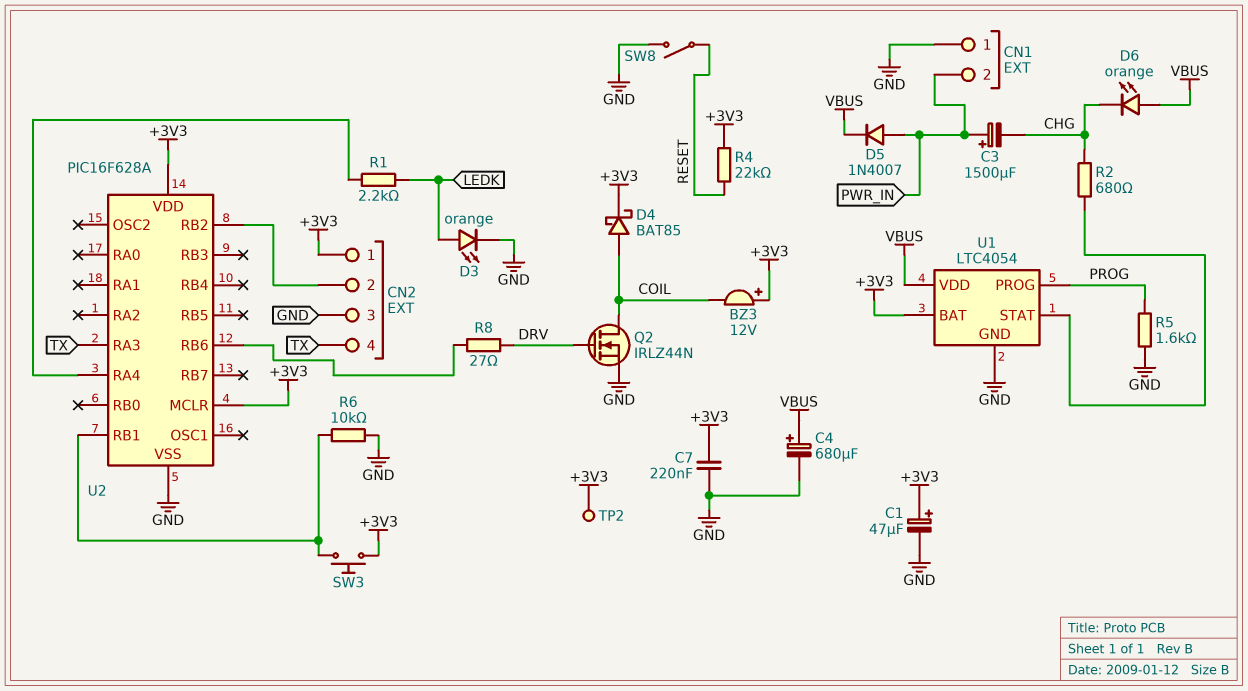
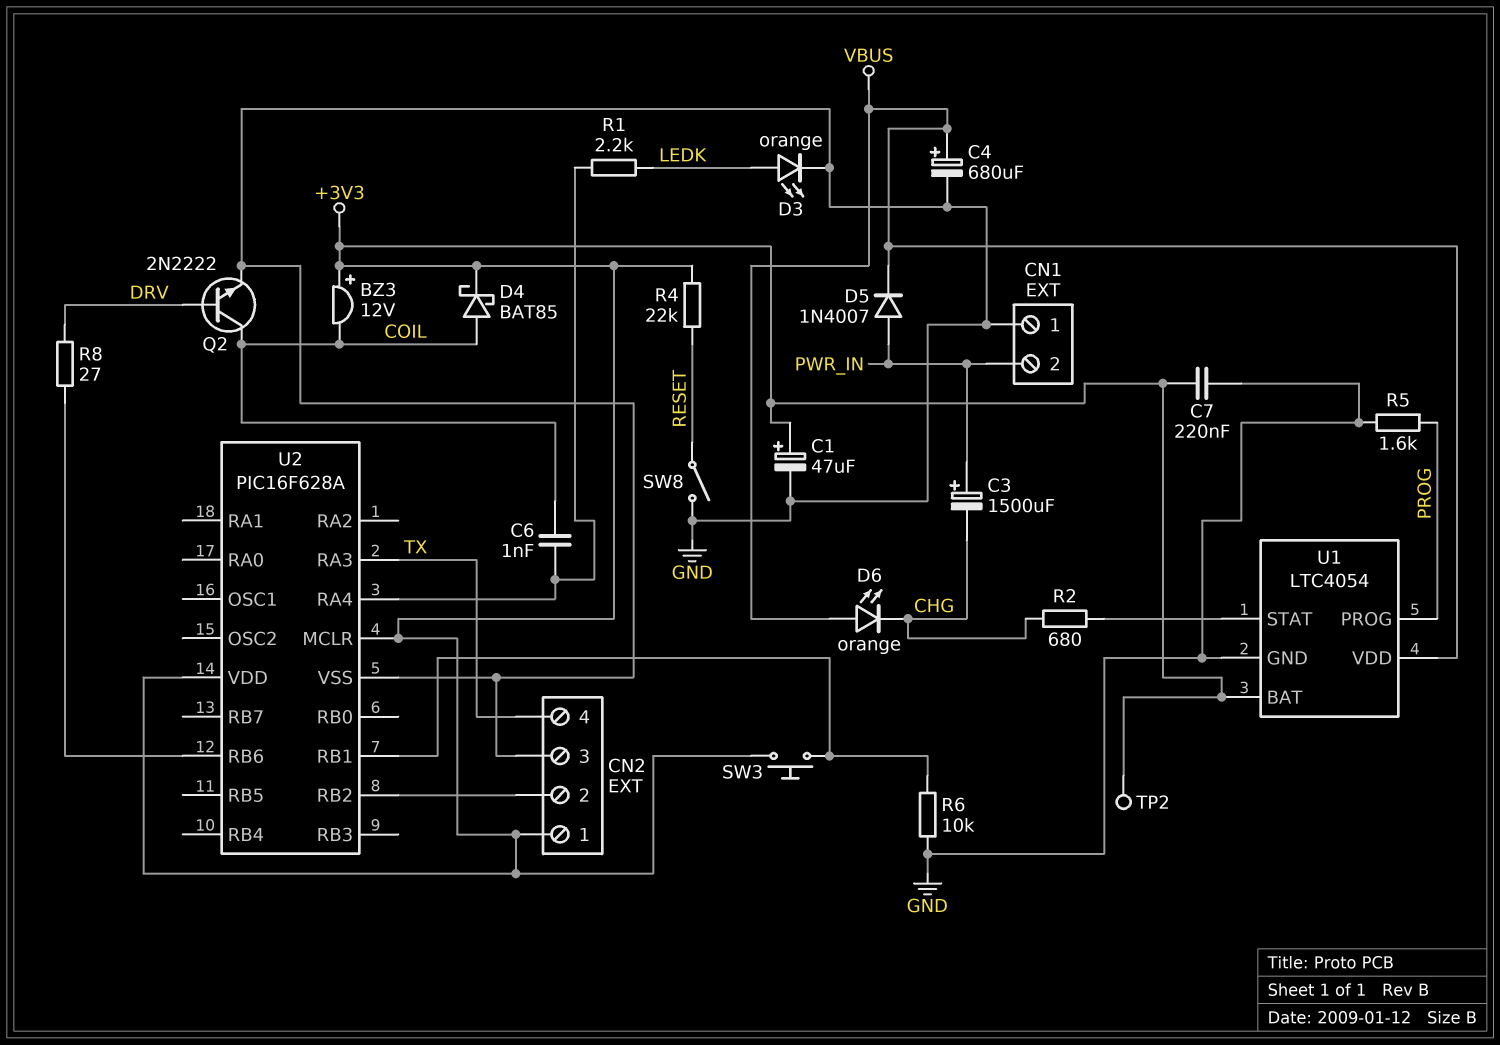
C6: none -> 1nF (COIL, U2/RA4)
Q2: NMOS IRLZ44N (G DRV, D COIL, S GND) -> NPN 2N2222 (B DRV, C COIL, E GND)

